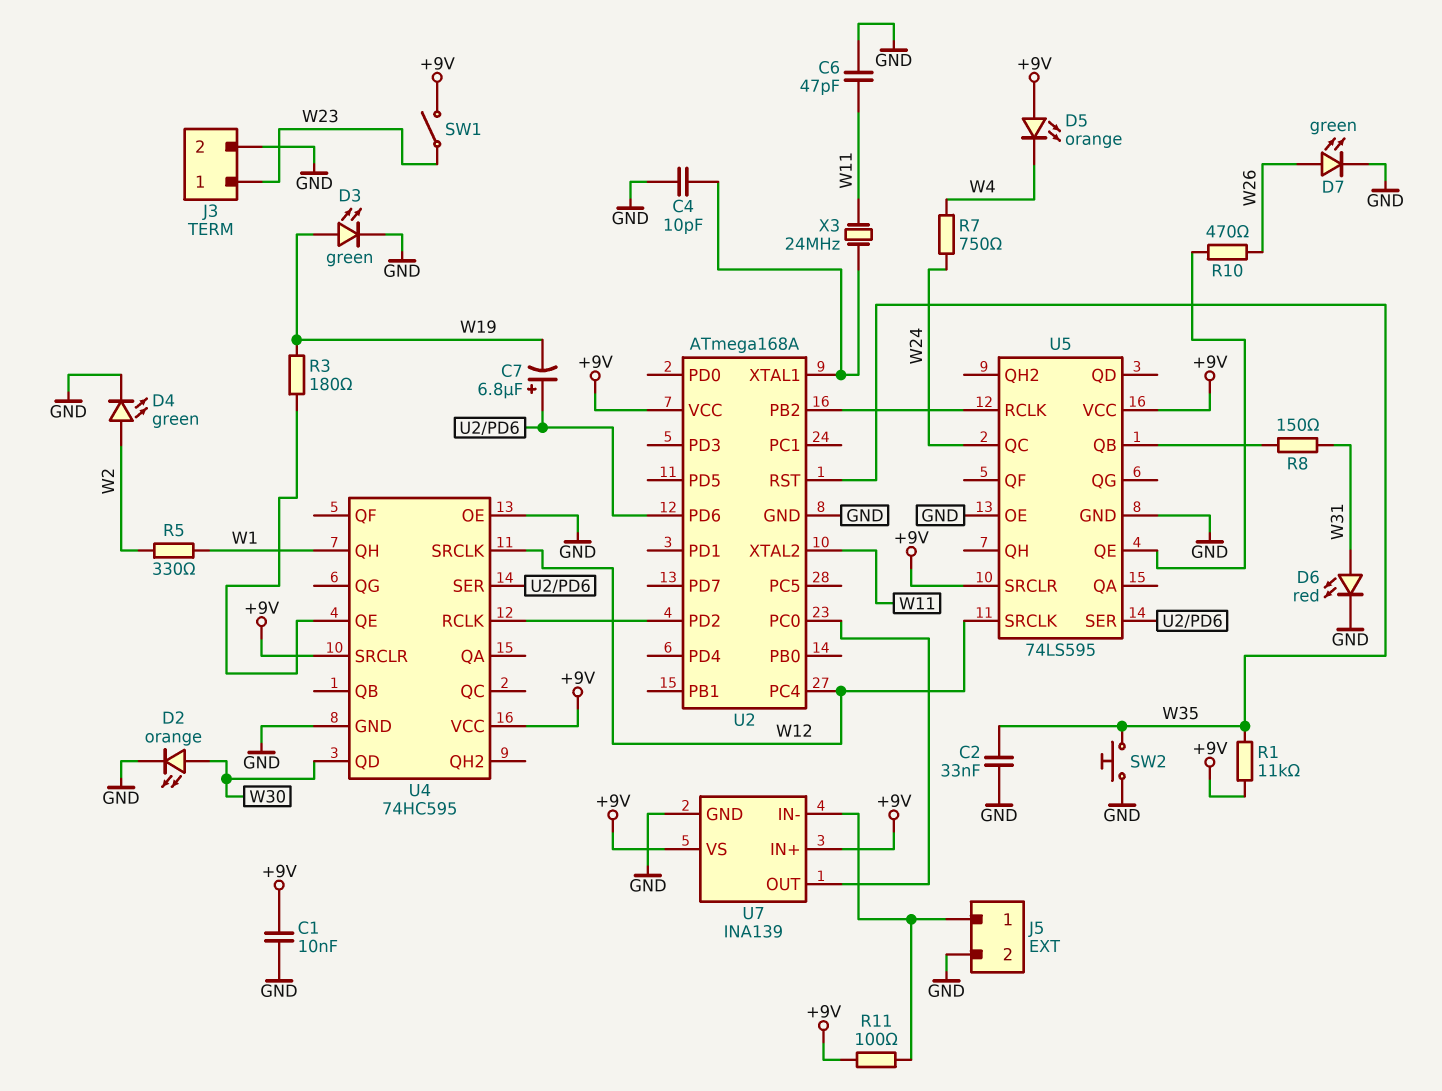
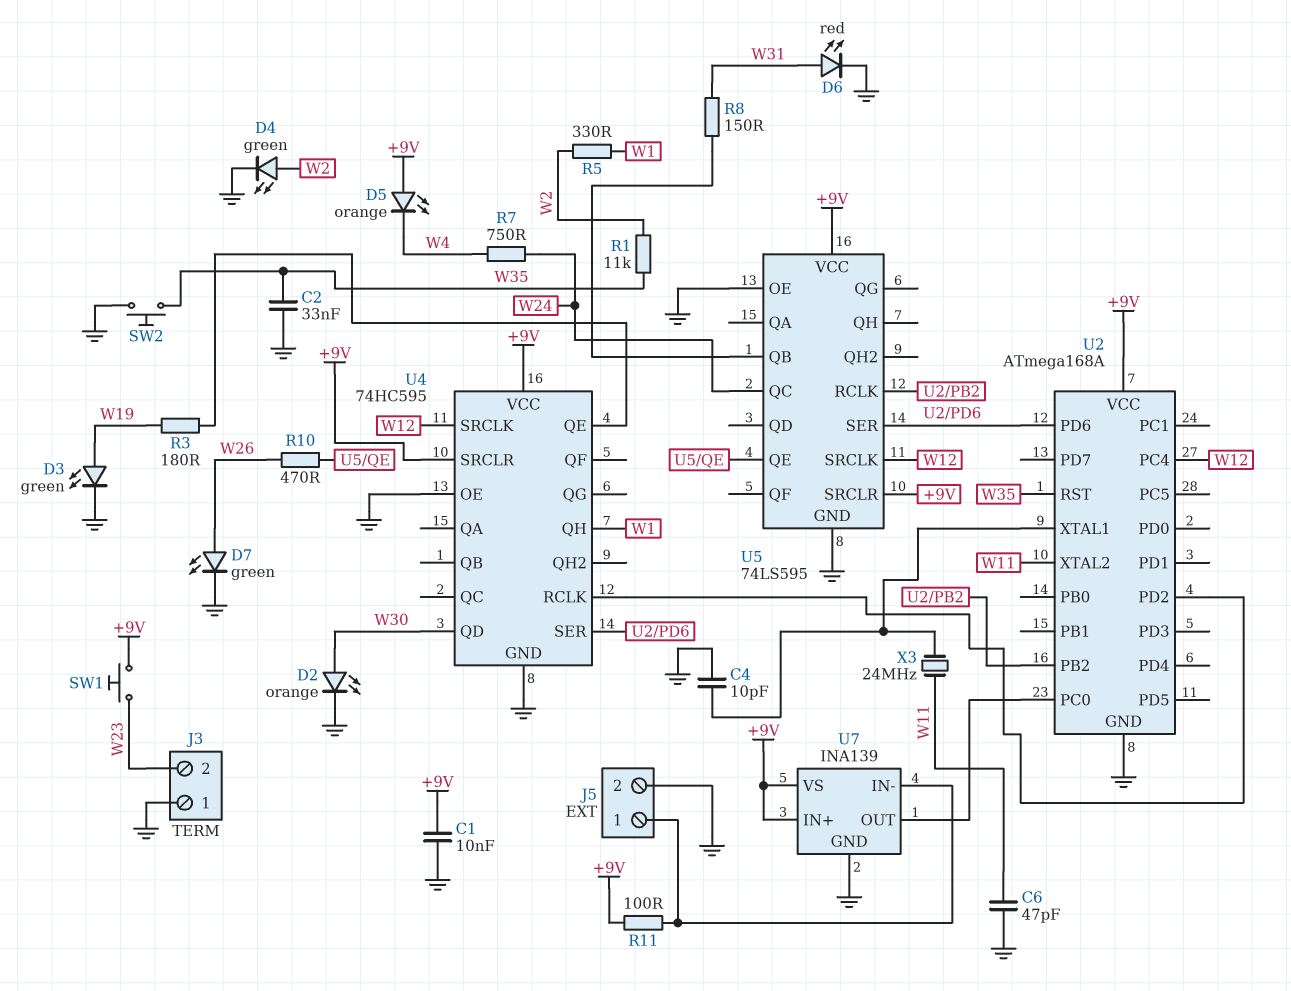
C7: 6.8uF (plus U2/PD6, minus W19) -> none
J3 pin 1: W23 -> GND
J3 pin 2: GND -> W23
R1: 11k (+9V, W35) -> 11k (W2, W35)
SW1: switch (+9V, W23) -> button (+9V, W23)

